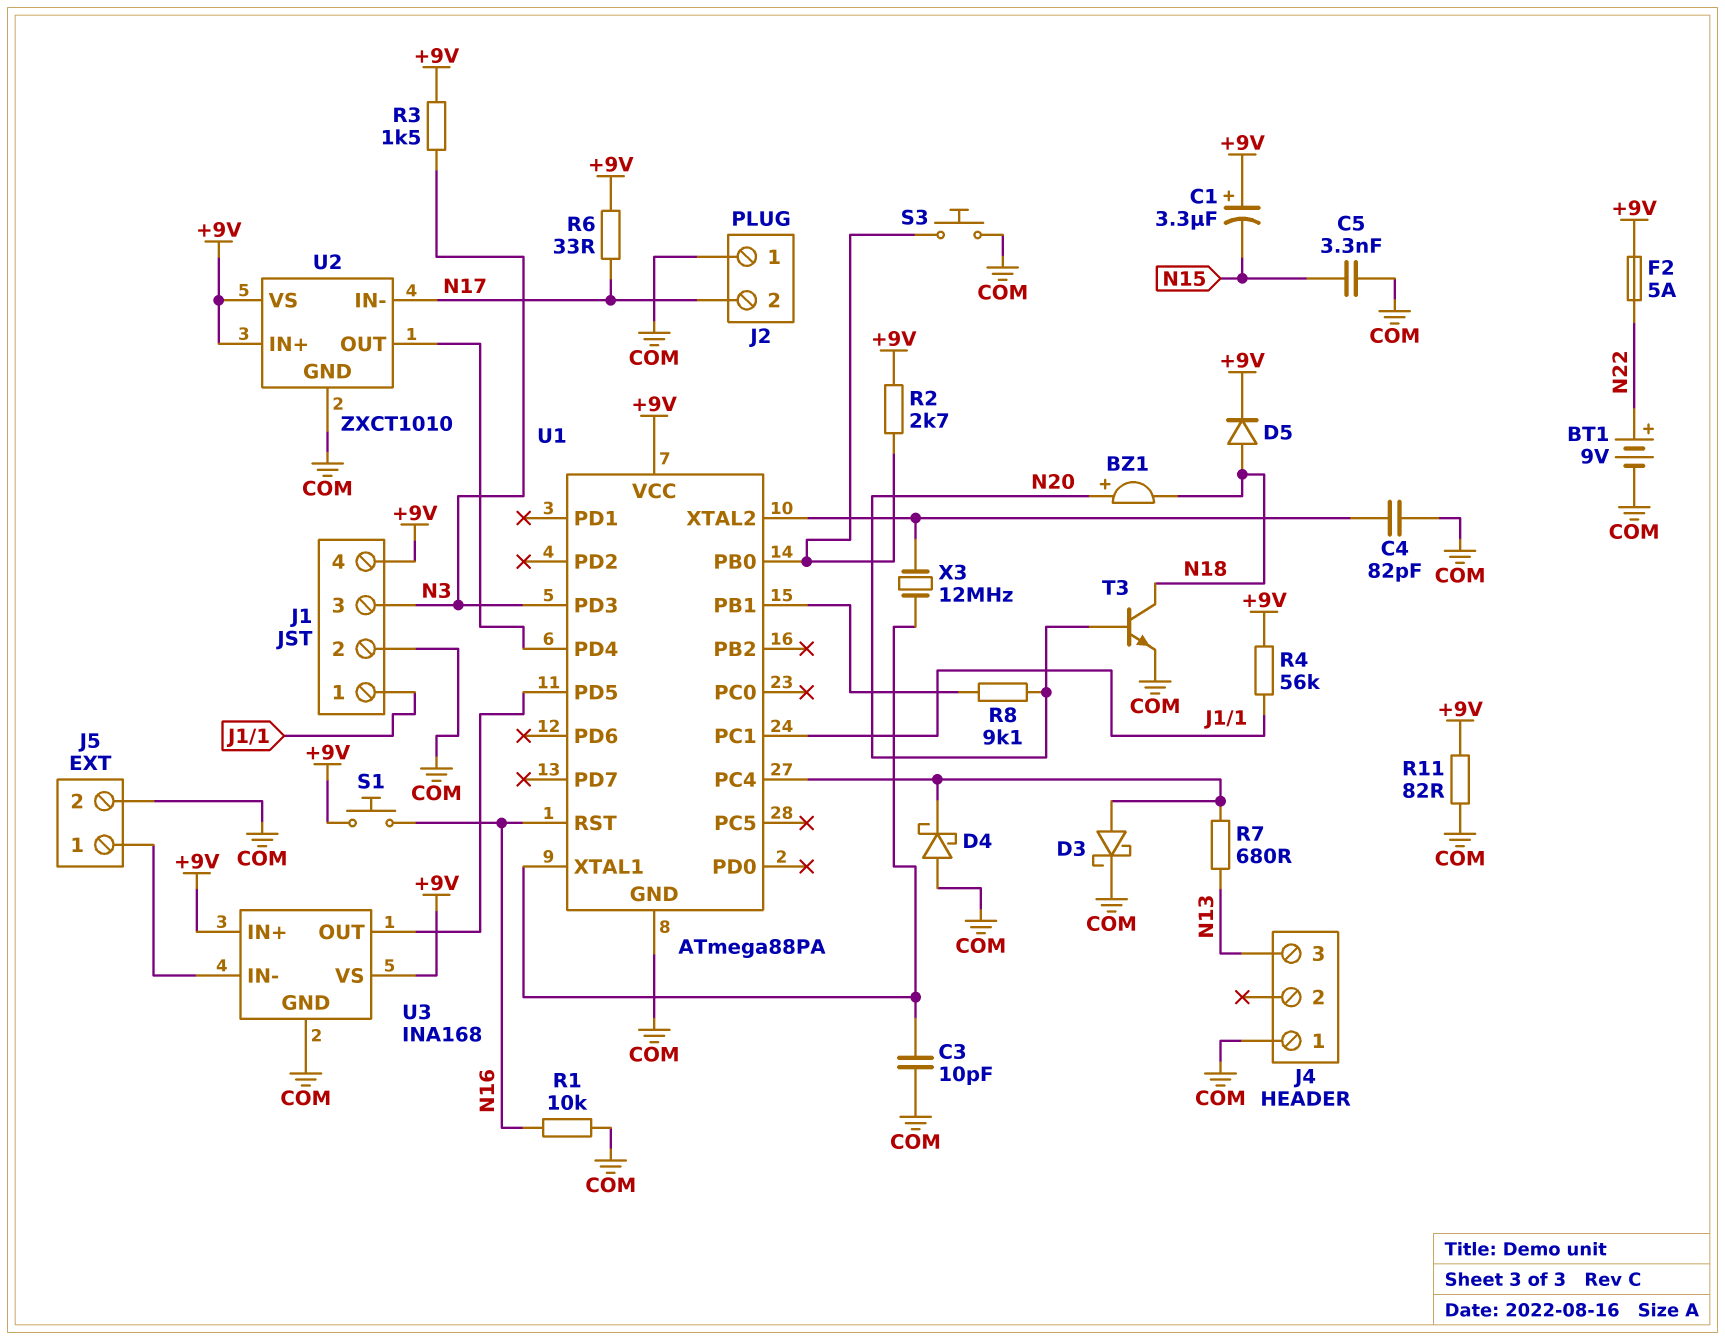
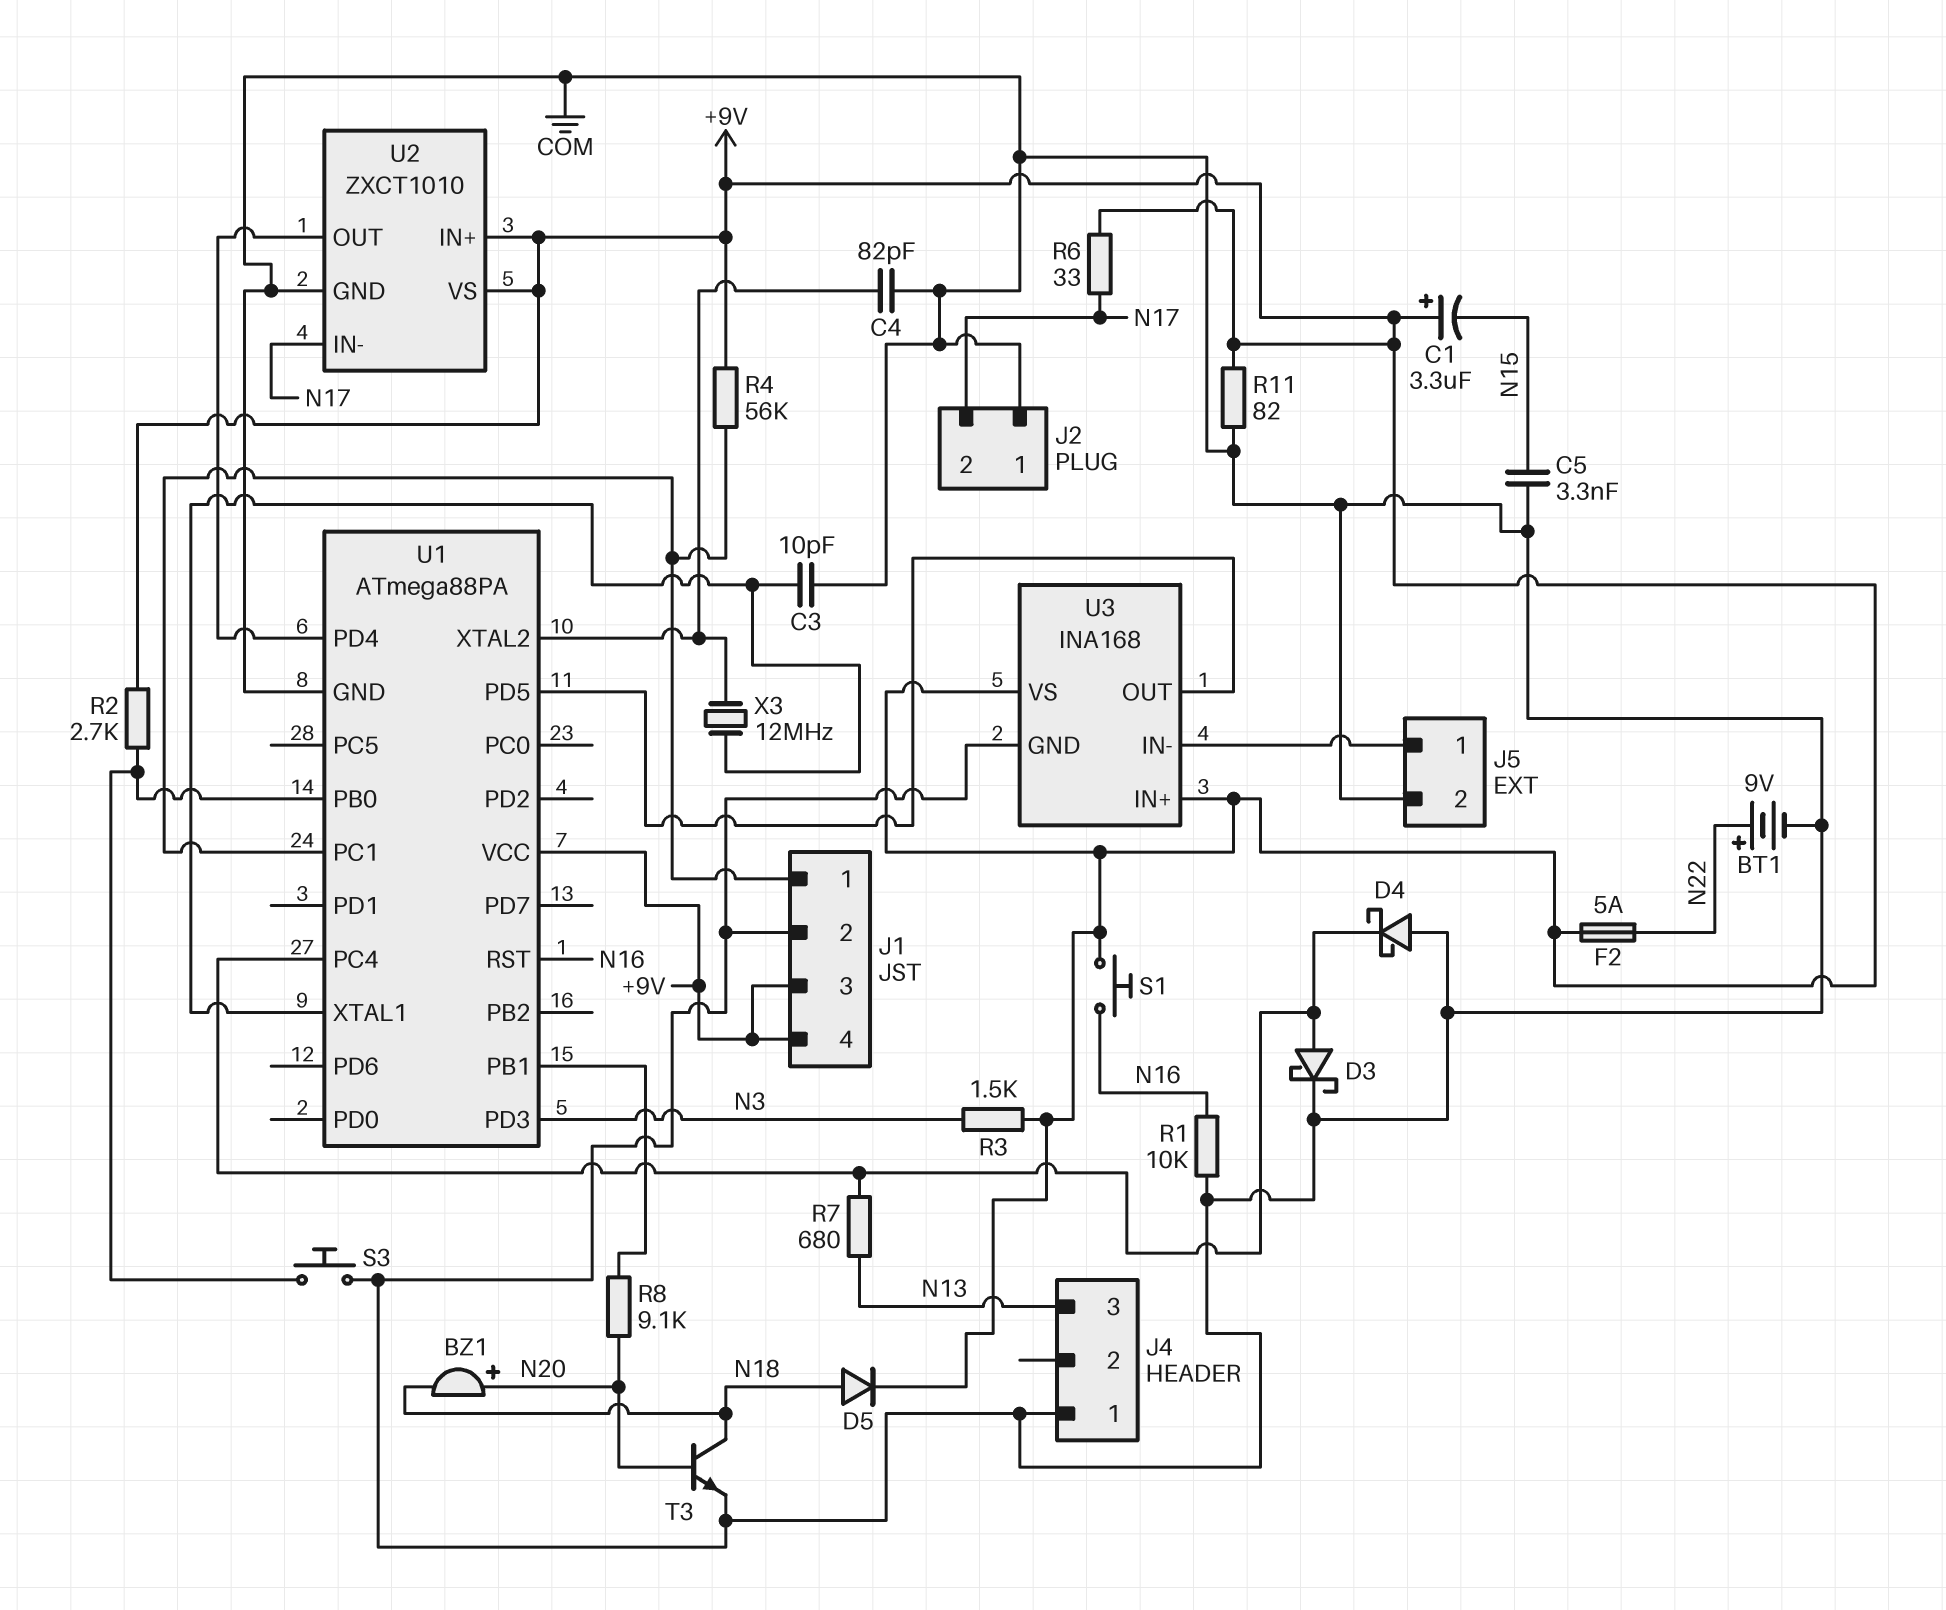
J1 pin 3: N3 -> +9V

